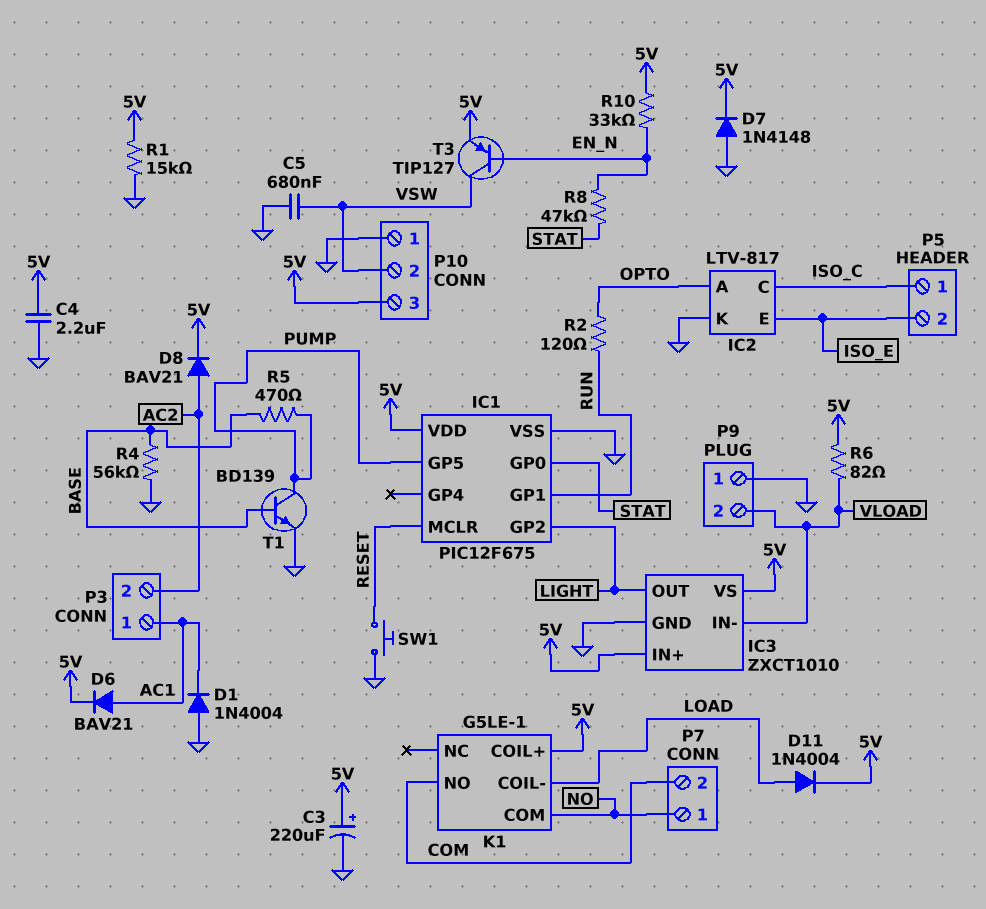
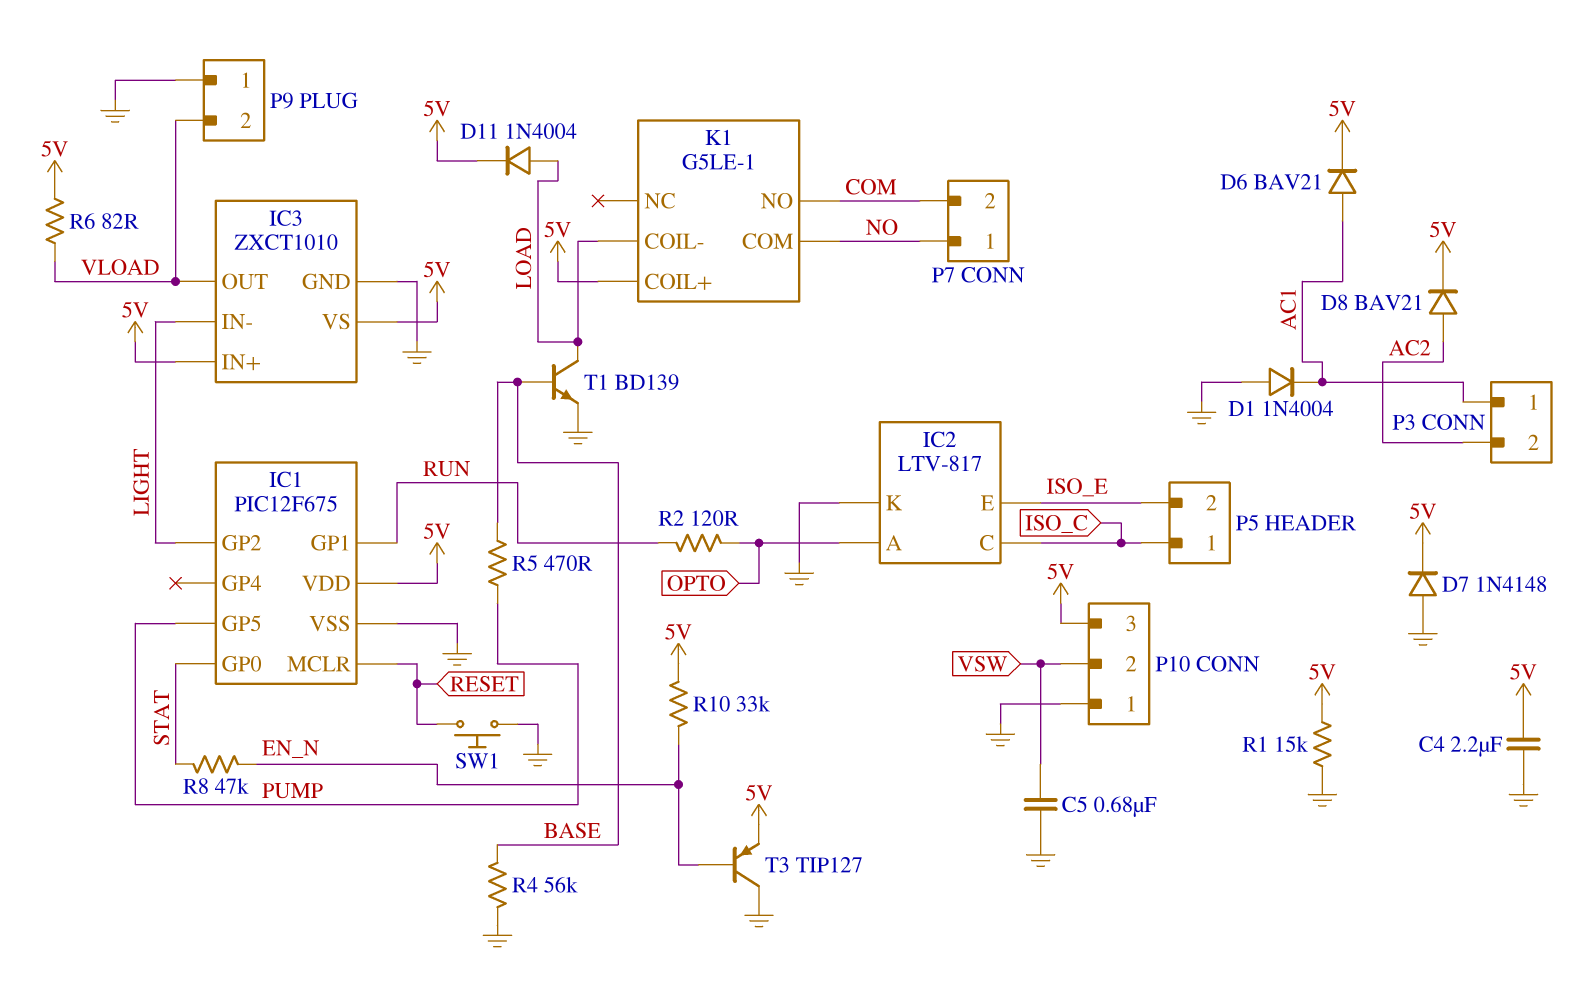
C3: 220uF (plus 5V, minus GND) -> none
IC3 pin IN-: VLOAD -> LIGHT
IC3 pin OUT: LIGHT -> VLOAD
T1: NPN BD139 (B BASE, C PUMP, E GND) -> NPN BD139 (B BASE, C LOAD, E GND)
T3: PNP TIP127 (B EN_N, C VSW, E 5V) -> PNP TIP127 (B EN_N, C GND, E 5V)

